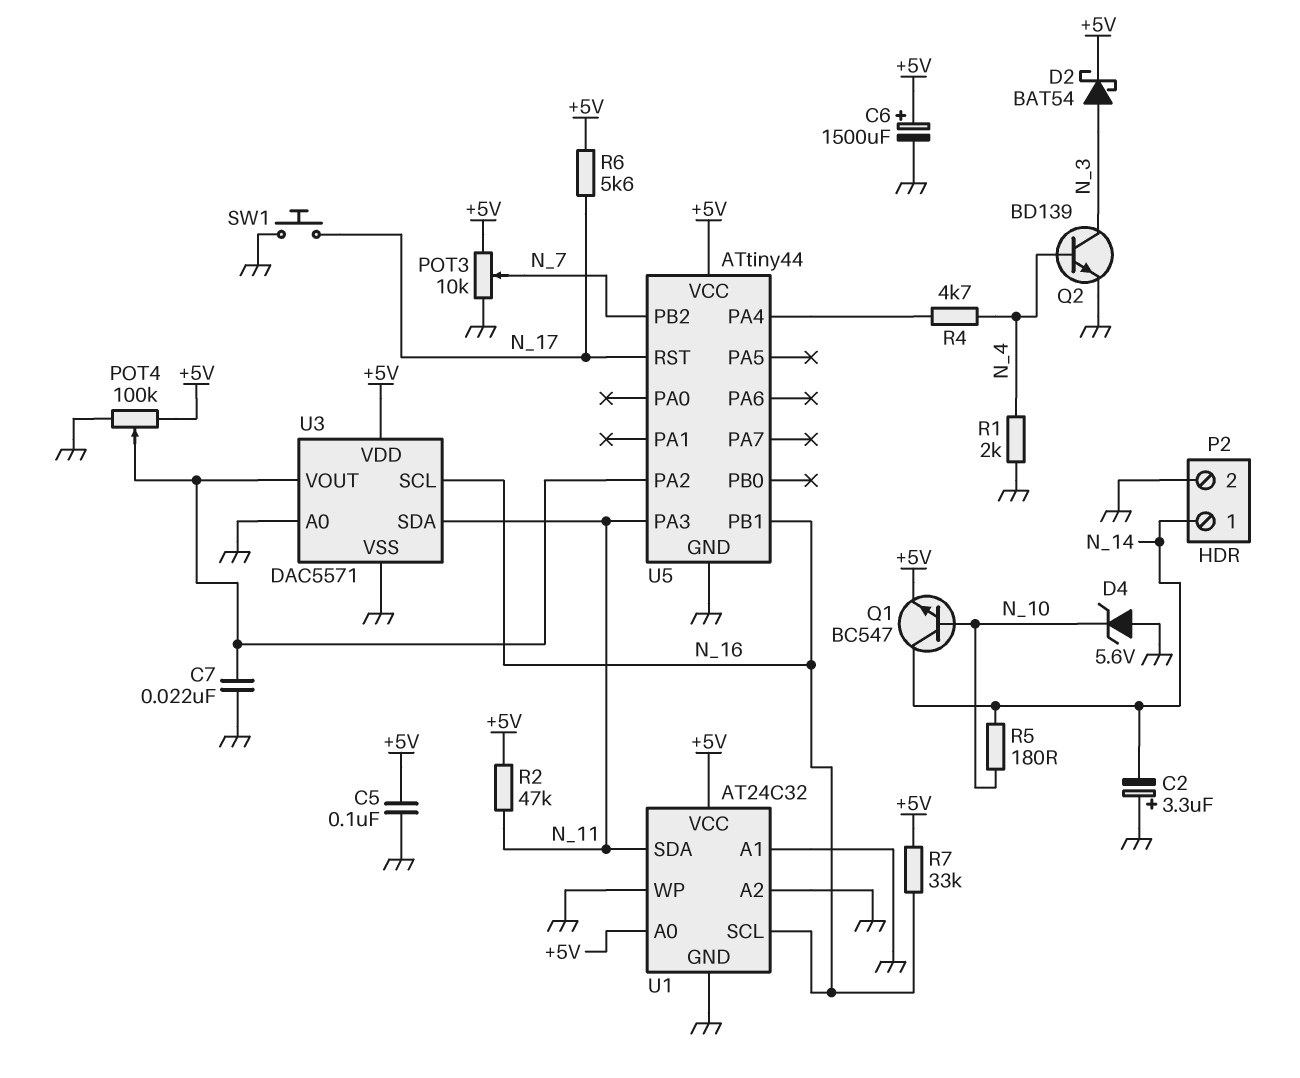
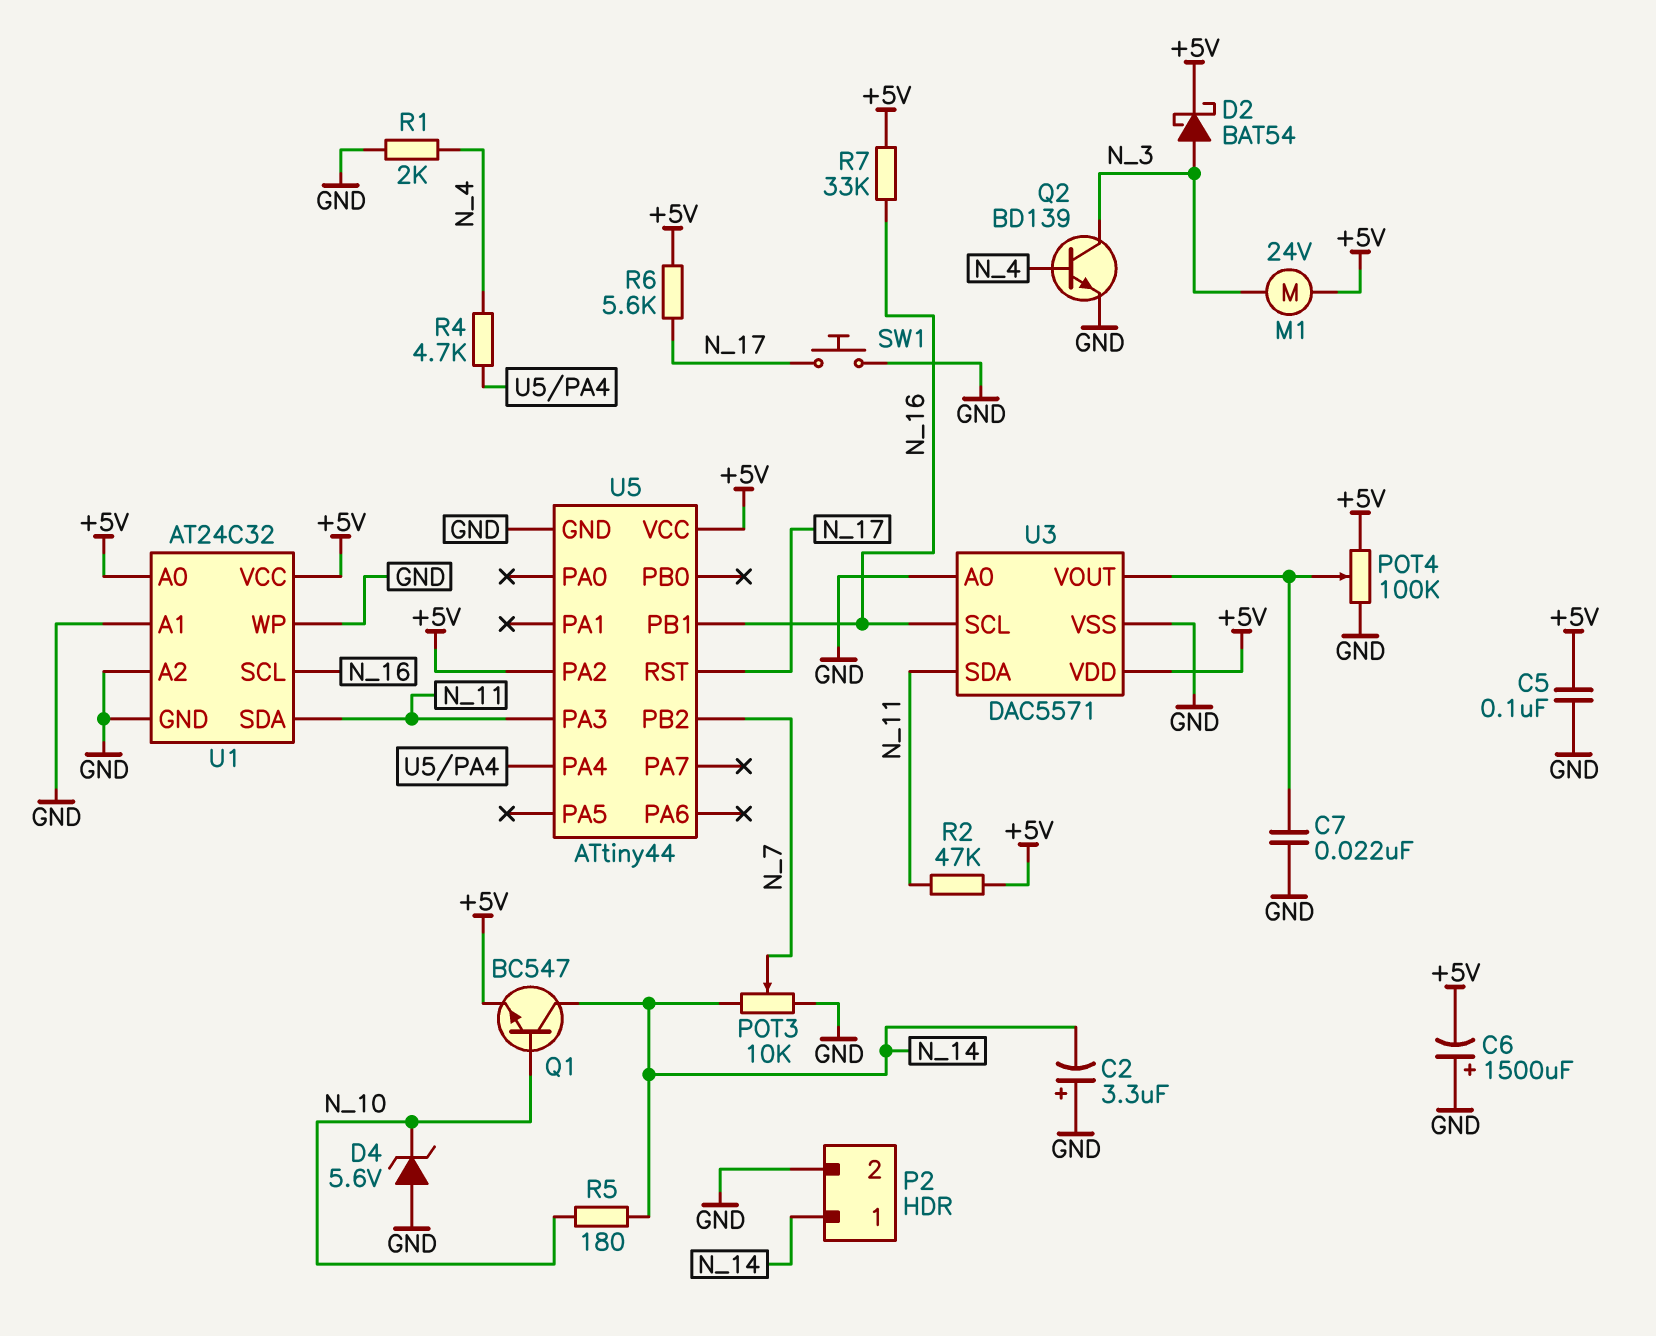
C6: 1500uF (plus +5V, minus GND) -> 1500uF (plus GND, minus +5V)
M1: none -> motor 24V (+5V, N_3)
POT3: 10k (+5V, GND, wiper N_7) -> 10k (GND, N_14, wiper N_7)
U5 pin PA2: U3/VOUT -> +5V

